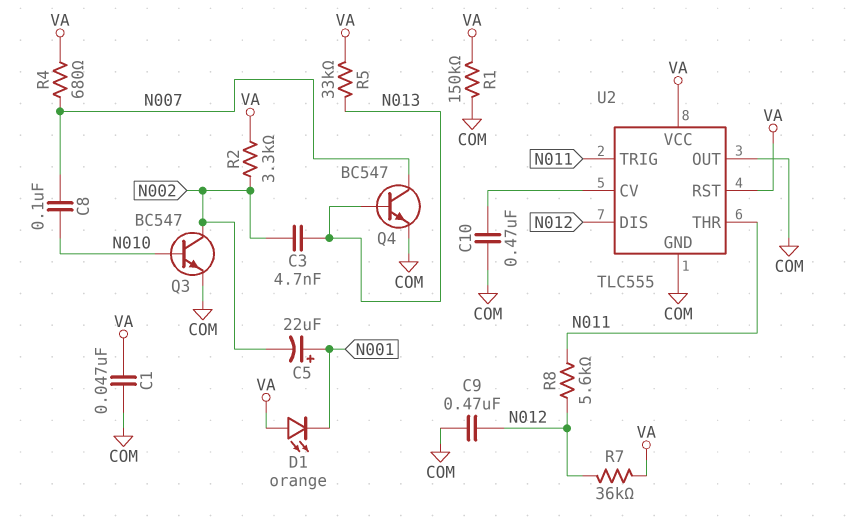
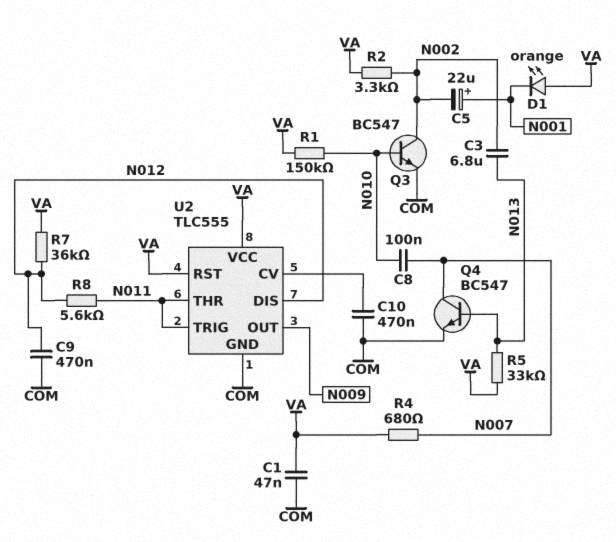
C3: 4.7nF (N002, N013) -> 6.8uF (N002, N013)
R1: 150k (COM, VA) -> 150k (N010, VA)
U2 pin OUT: COM -> N009

